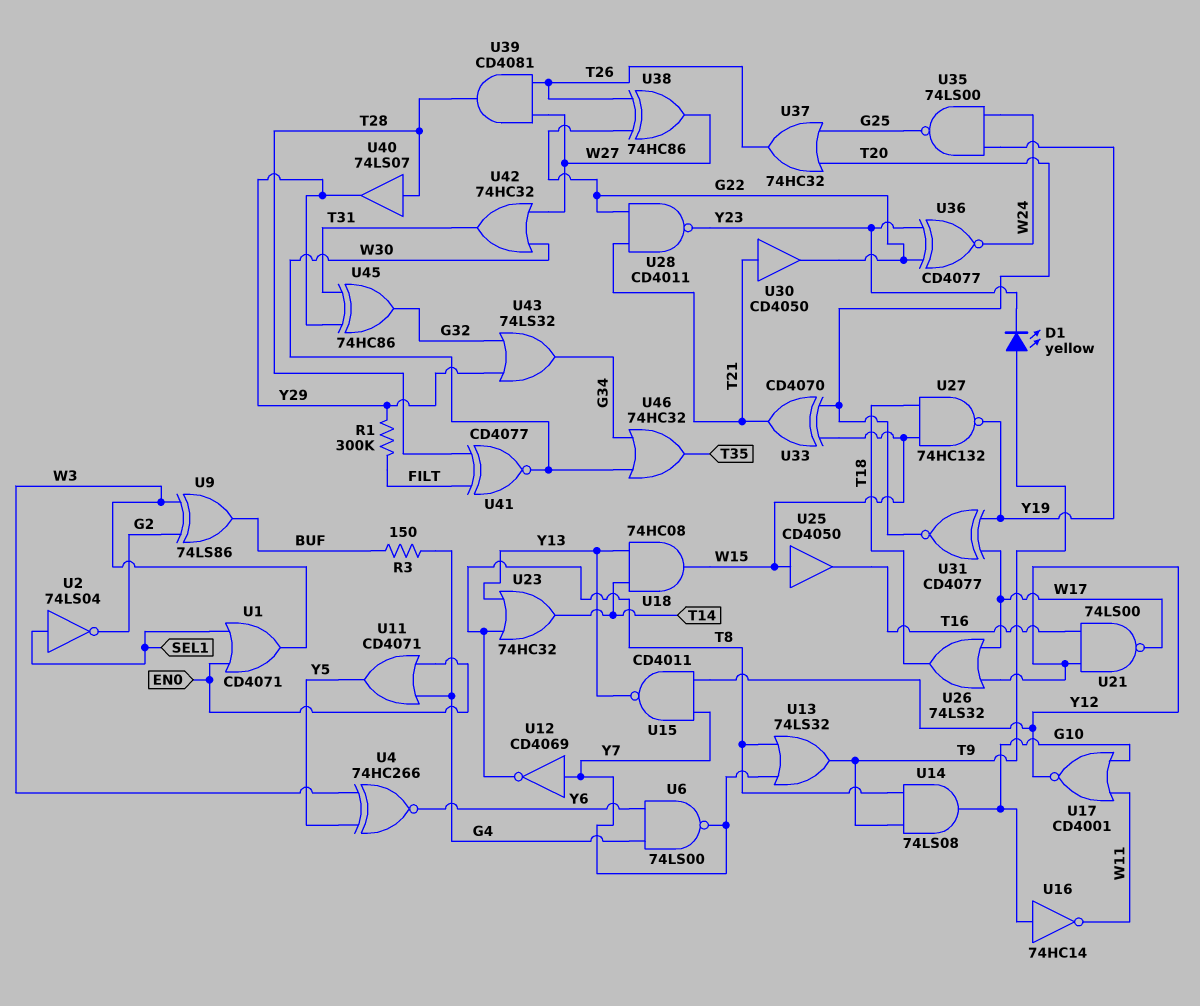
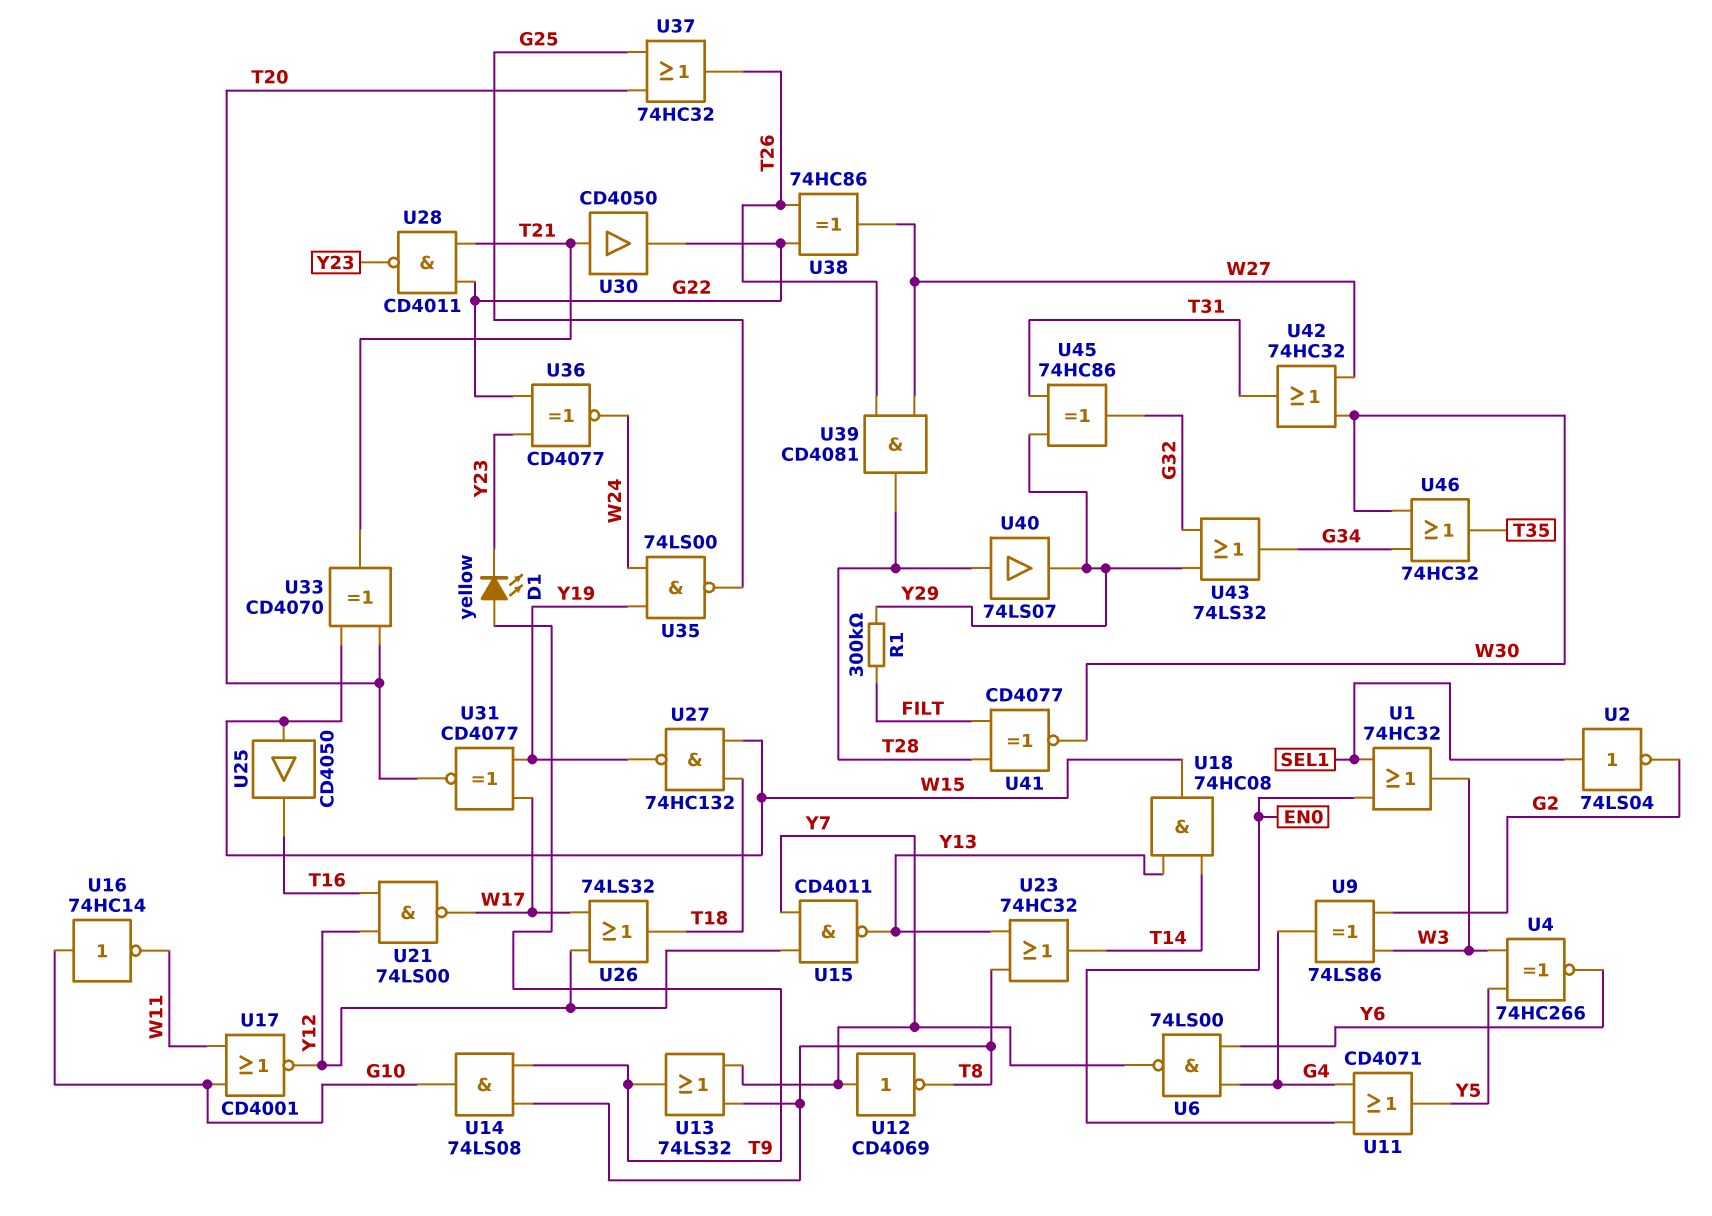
R3: 150 (BUF, G4) -> none
U1: OR CD4071 (in EN0, in SEL1, out W3) -> OR 74HC32 (in EN0, in SEL1, out W3)
U9: XOR 74LS86 (in G2, in W3, out BUF) -> XOR 74LS86 (in G2, in W3, out G4)

